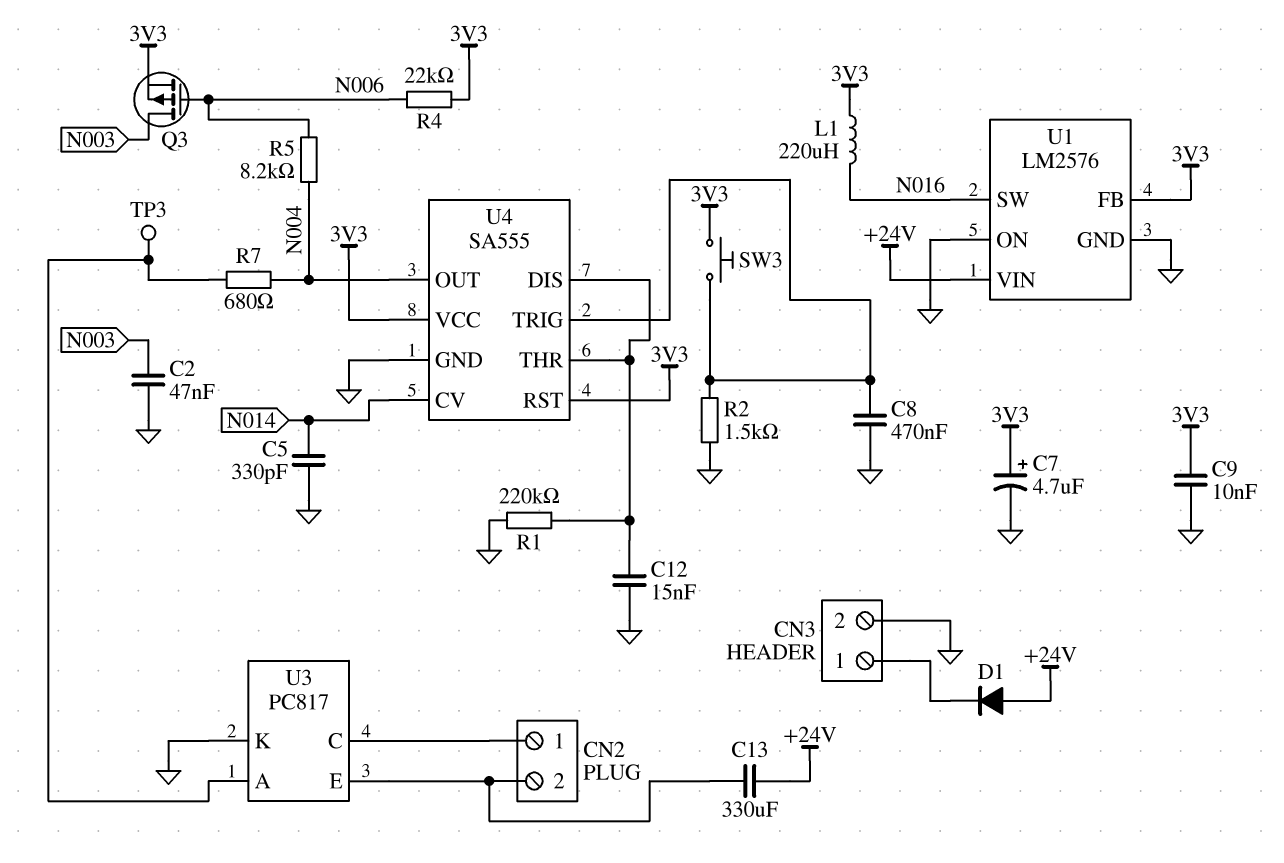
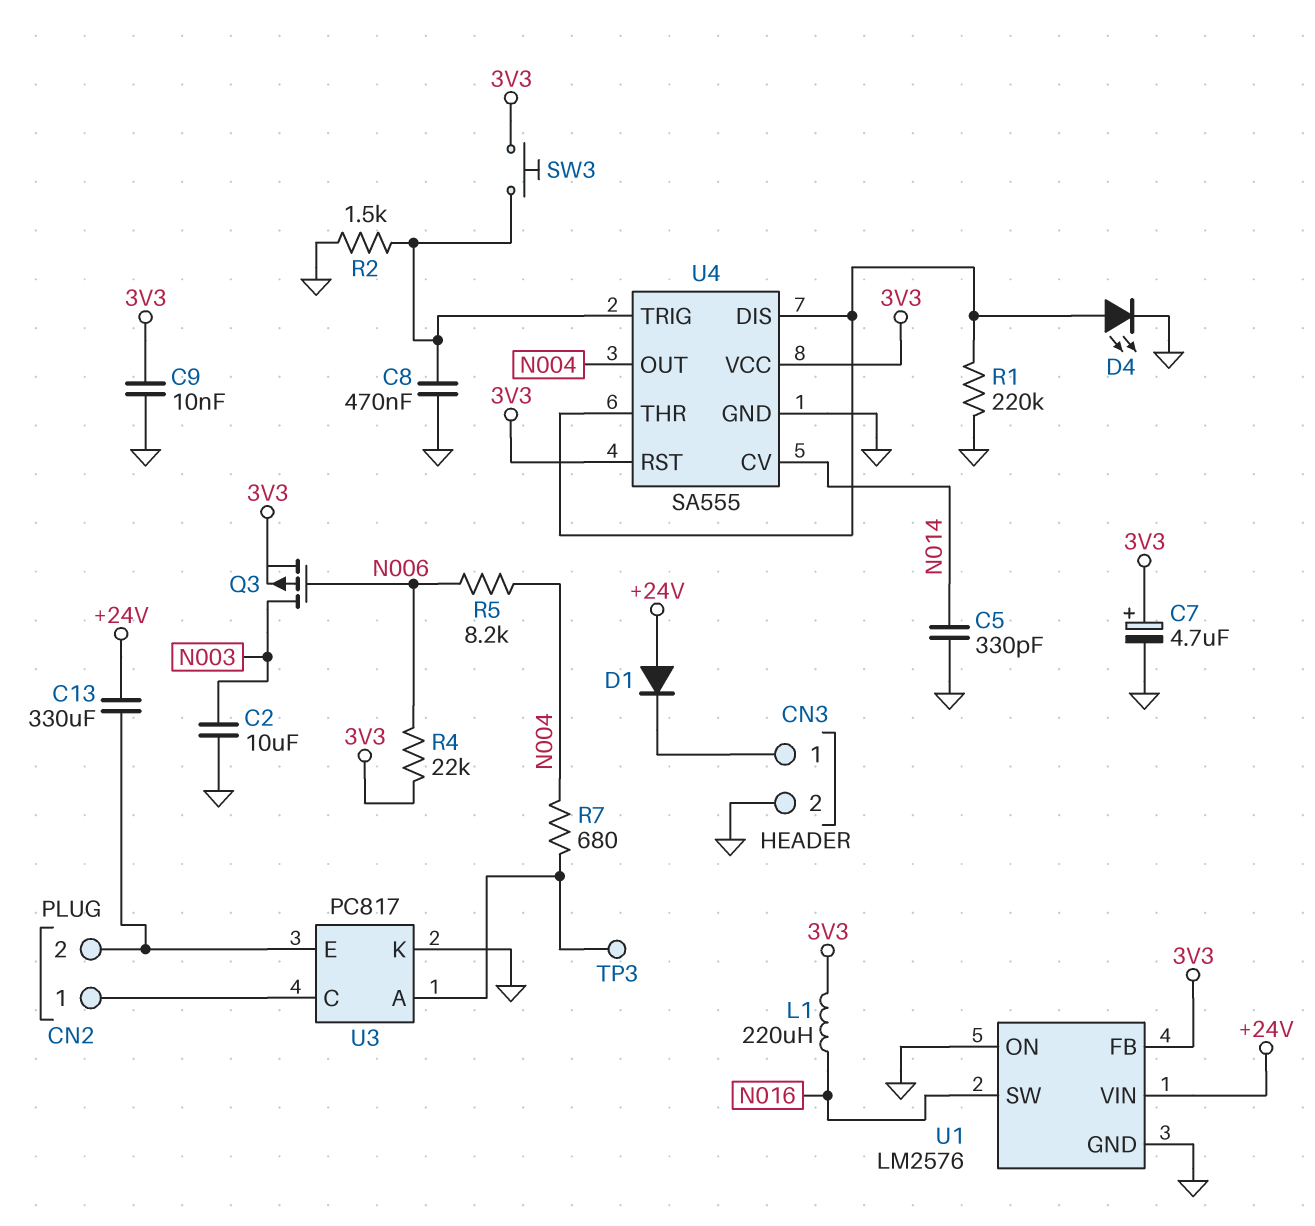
C2: 47nF (GND, N003) -> 10uF (GND, N003)
C12: 15nF (GND, U4/DIS) -> none
D4: none -> LED (A U4/DIS, K GND)

